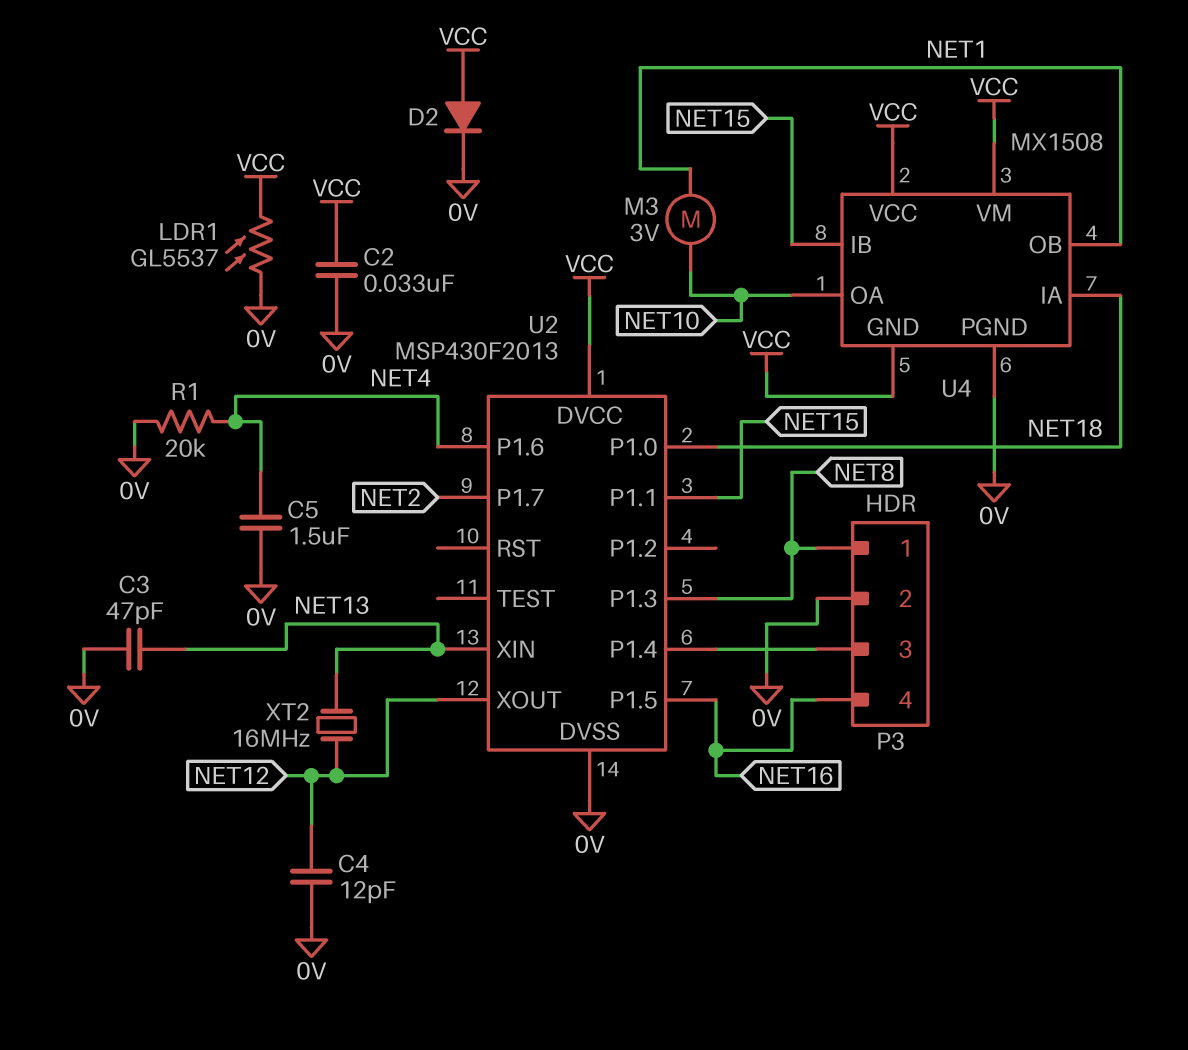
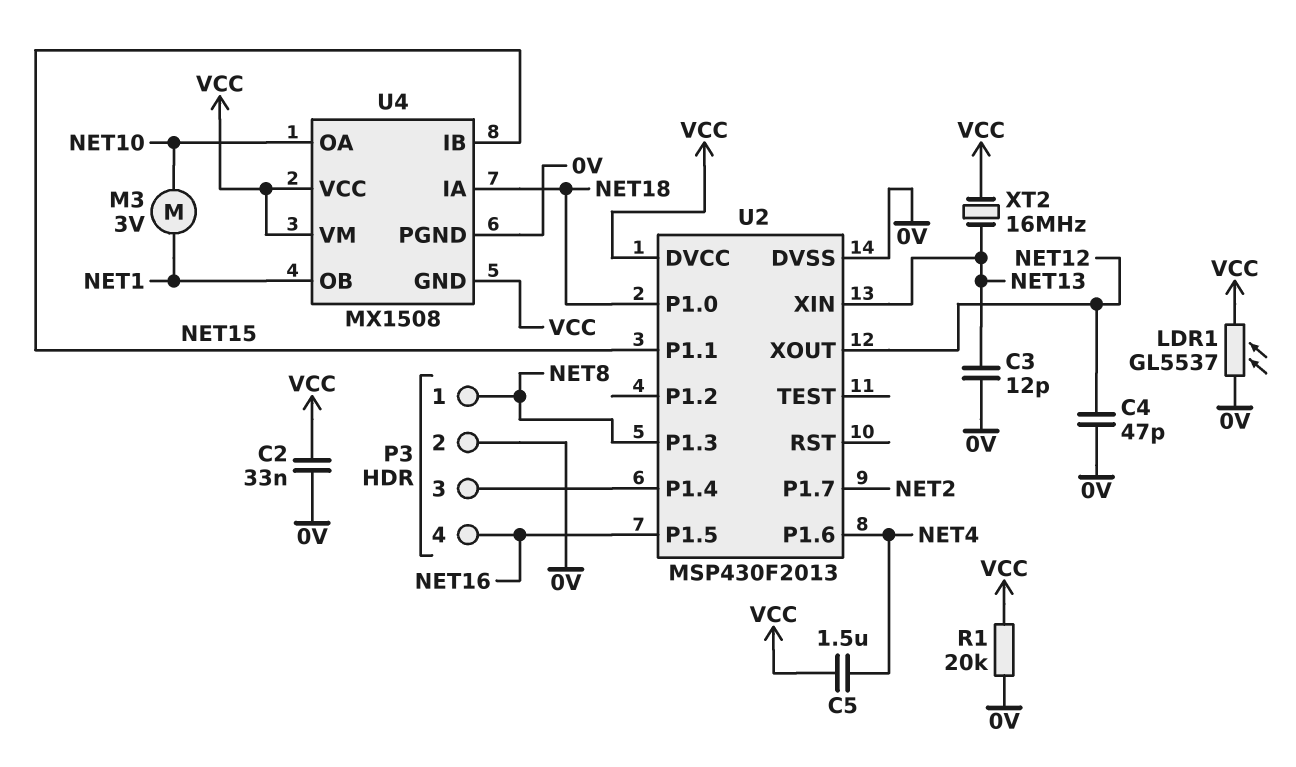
C3: 47pF (0V, NET13) -> 12pF (0V, NET13)
C4: 12pF (0V, NET12) -> 47pF (0V, NET12)
C5: 1.5uF (0V, NET4) -> 1.5uF (NET4, VCC)
D2: diode (A VCC, K 0V) -> none
R1: 20k (0V, NET4) -> 20k (0V, VCC)
XT2: 16MHz (NET12, NET13) -> 16MHz (NET13, VCC)

